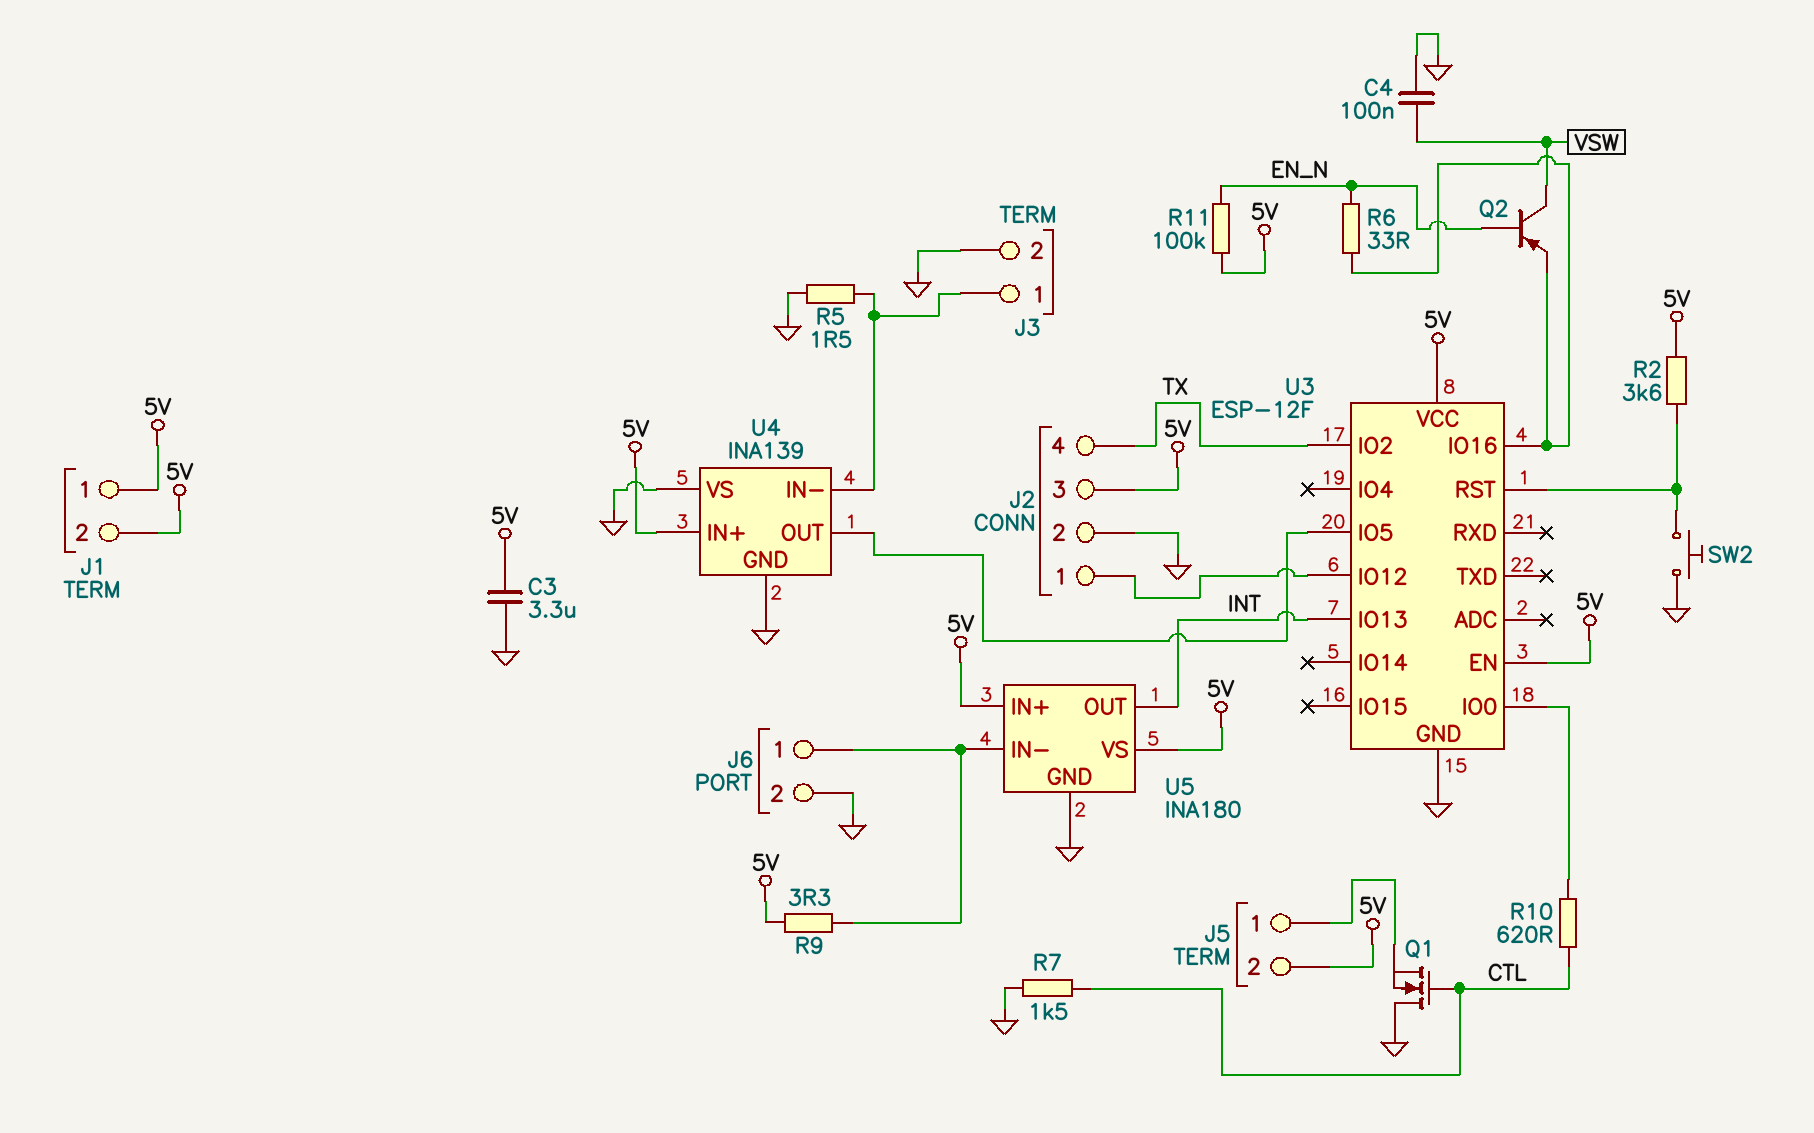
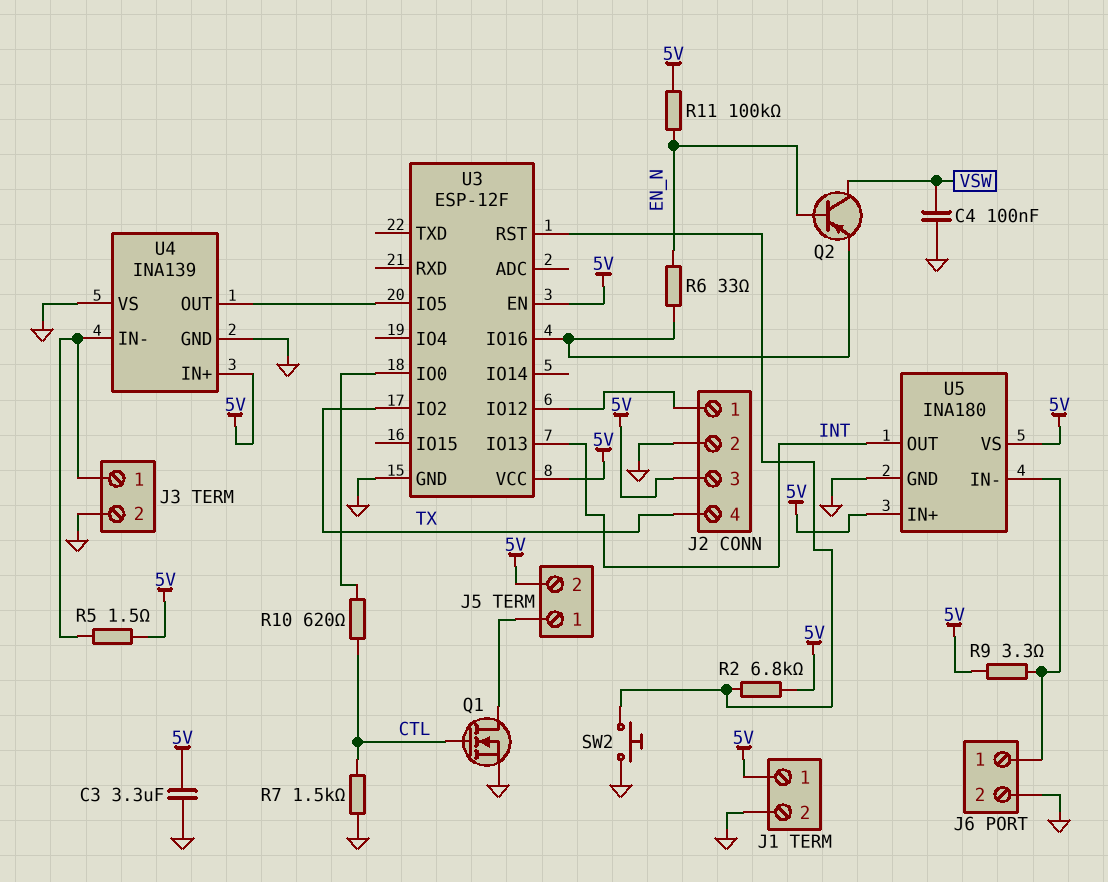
J1 pin 2: 5V -> GND
Q1: NMOS (G CTL, D GND, S J5/1) -> NMOS (G CTL, D J5/1, S GND)
R2: 3.6k (5V, U3/RST) -> 6.8k (5V, U3/RST)
R5: 1.5 (GND, J3/1) -> 1.5 (5V, J3/1)

